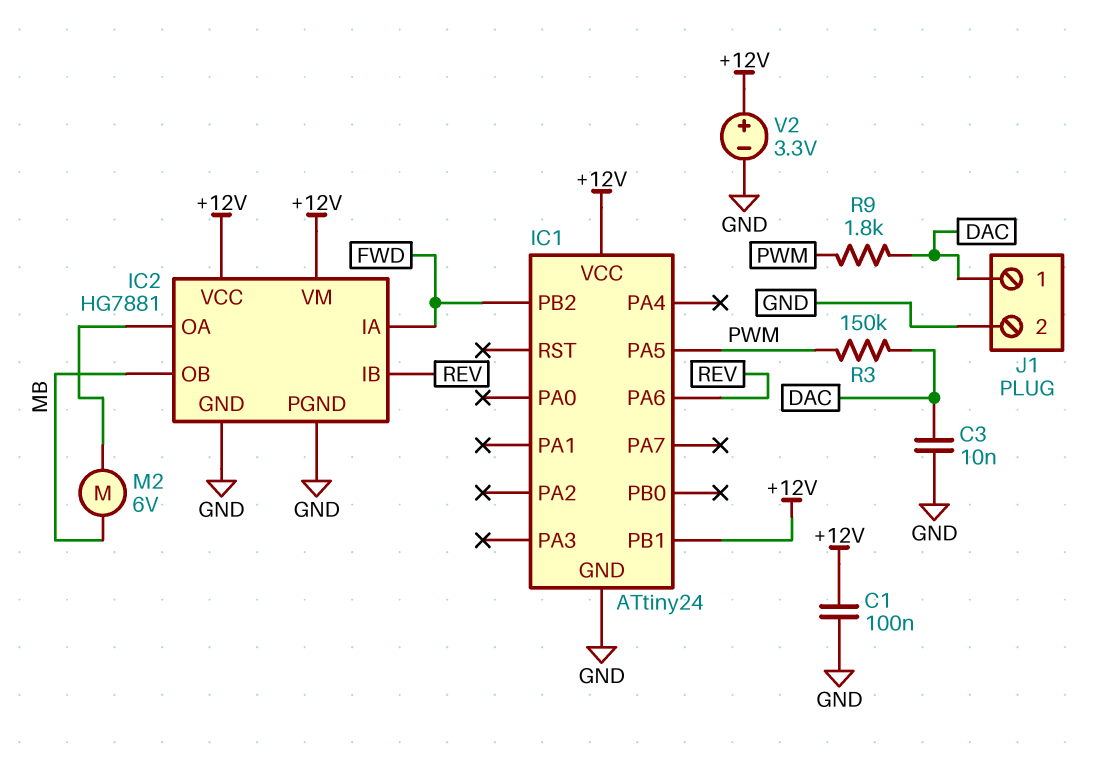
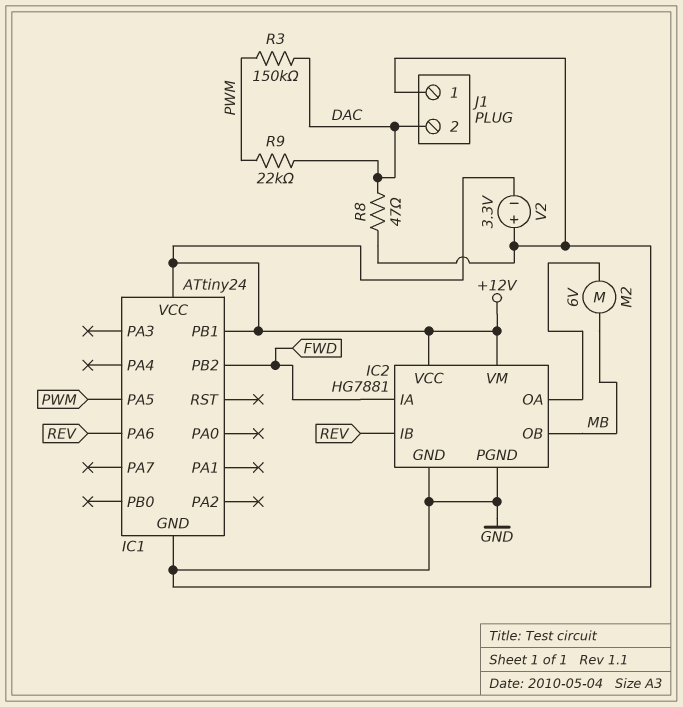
C1: 100nF (+12V, GND) -> none
C3: 10nF (DAC, GND) -> none
J1 pin 1: DAC -> GND
J1 pin 2: GND -> DAC
R8: none -> 47 (DAC, GND)
R9: 1.8k (DAC, PWM) -> 22k (DAC, PWM)
V2: 3.3V (plus +12V, minus GND) -> 3.3V (plus GND, minus +12V)

